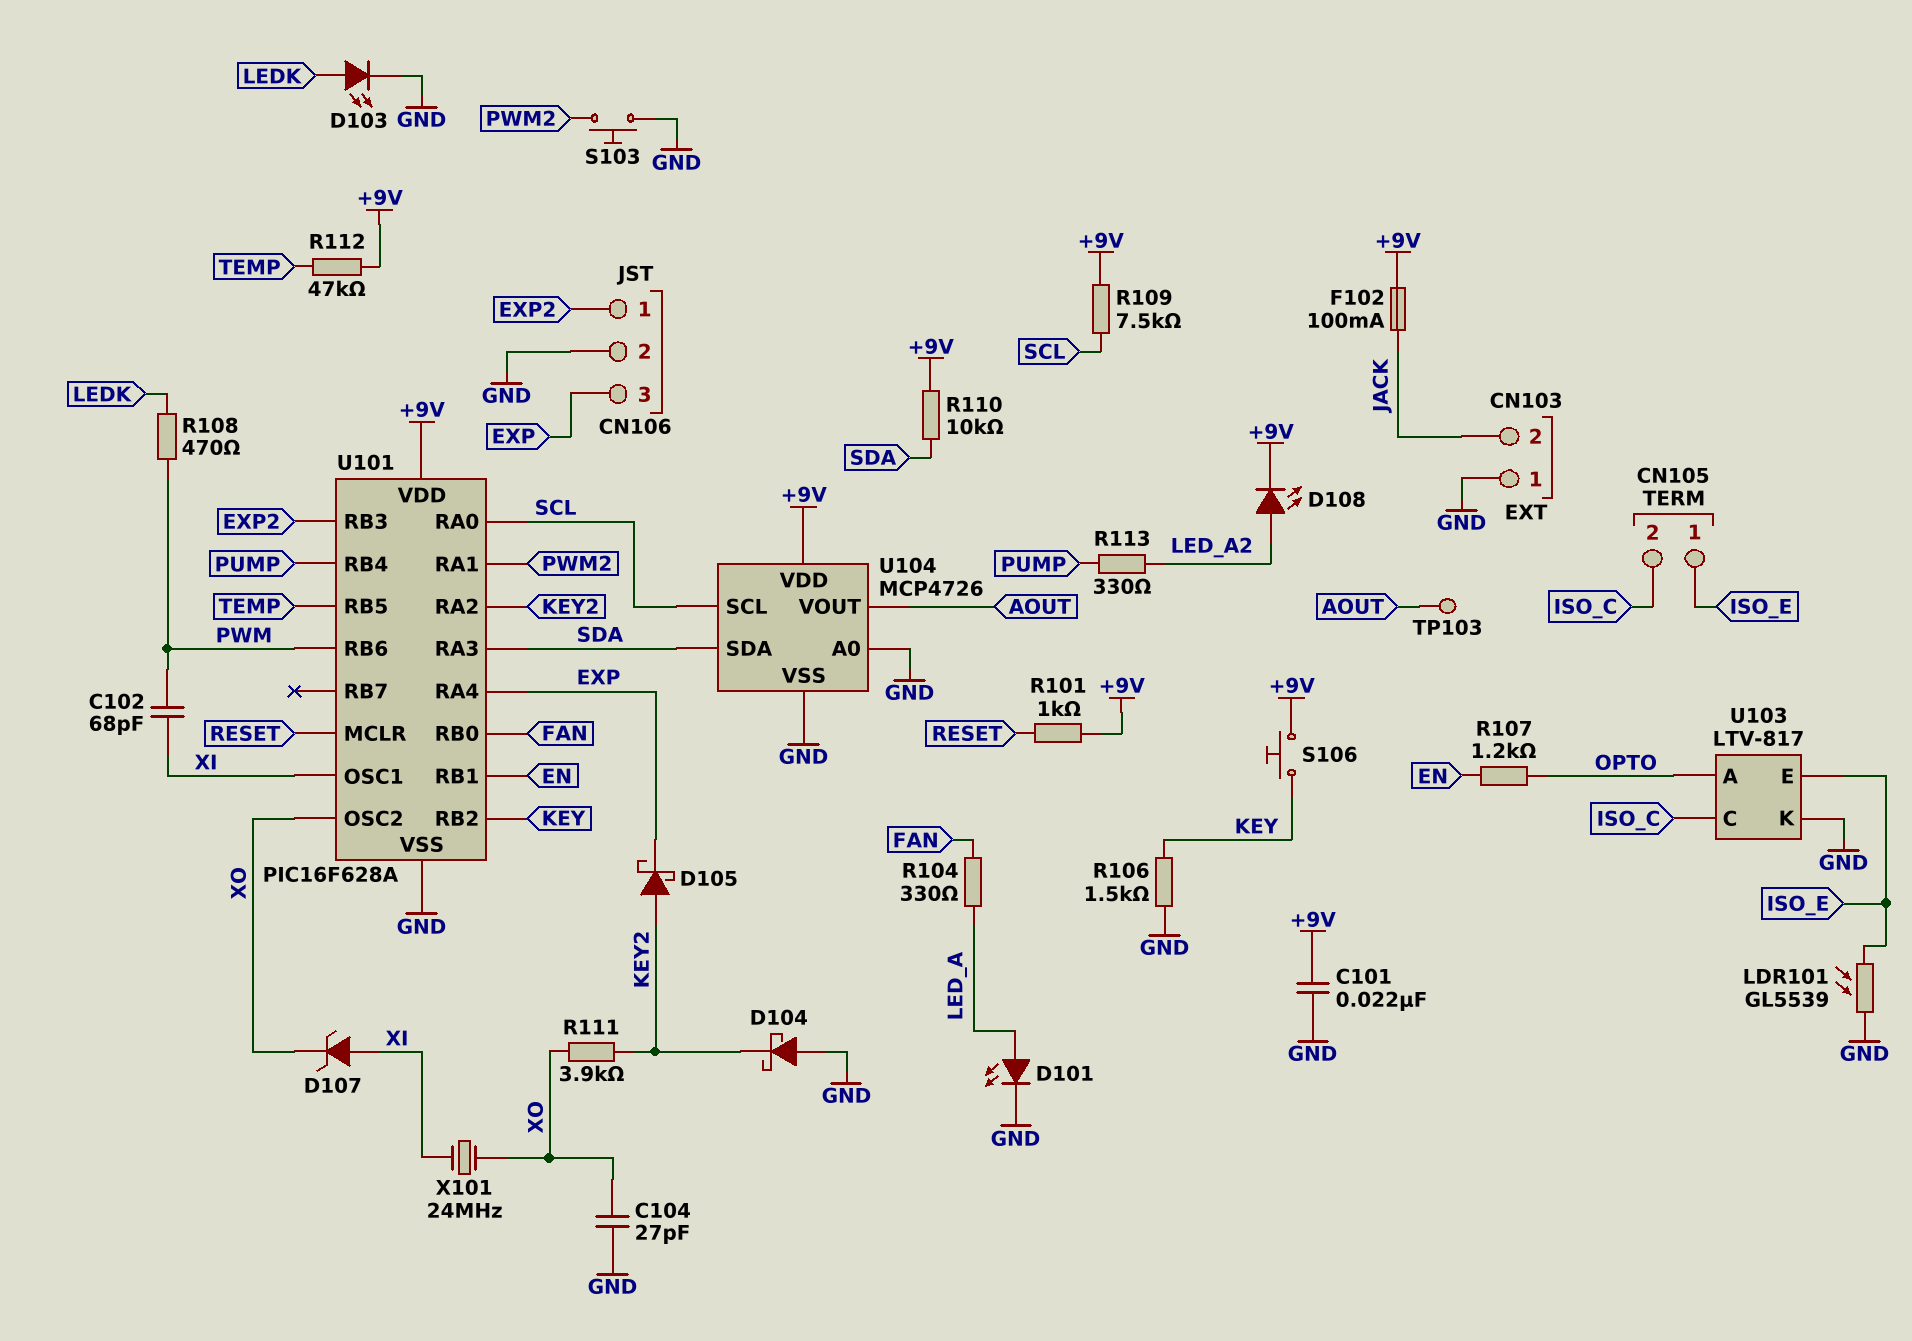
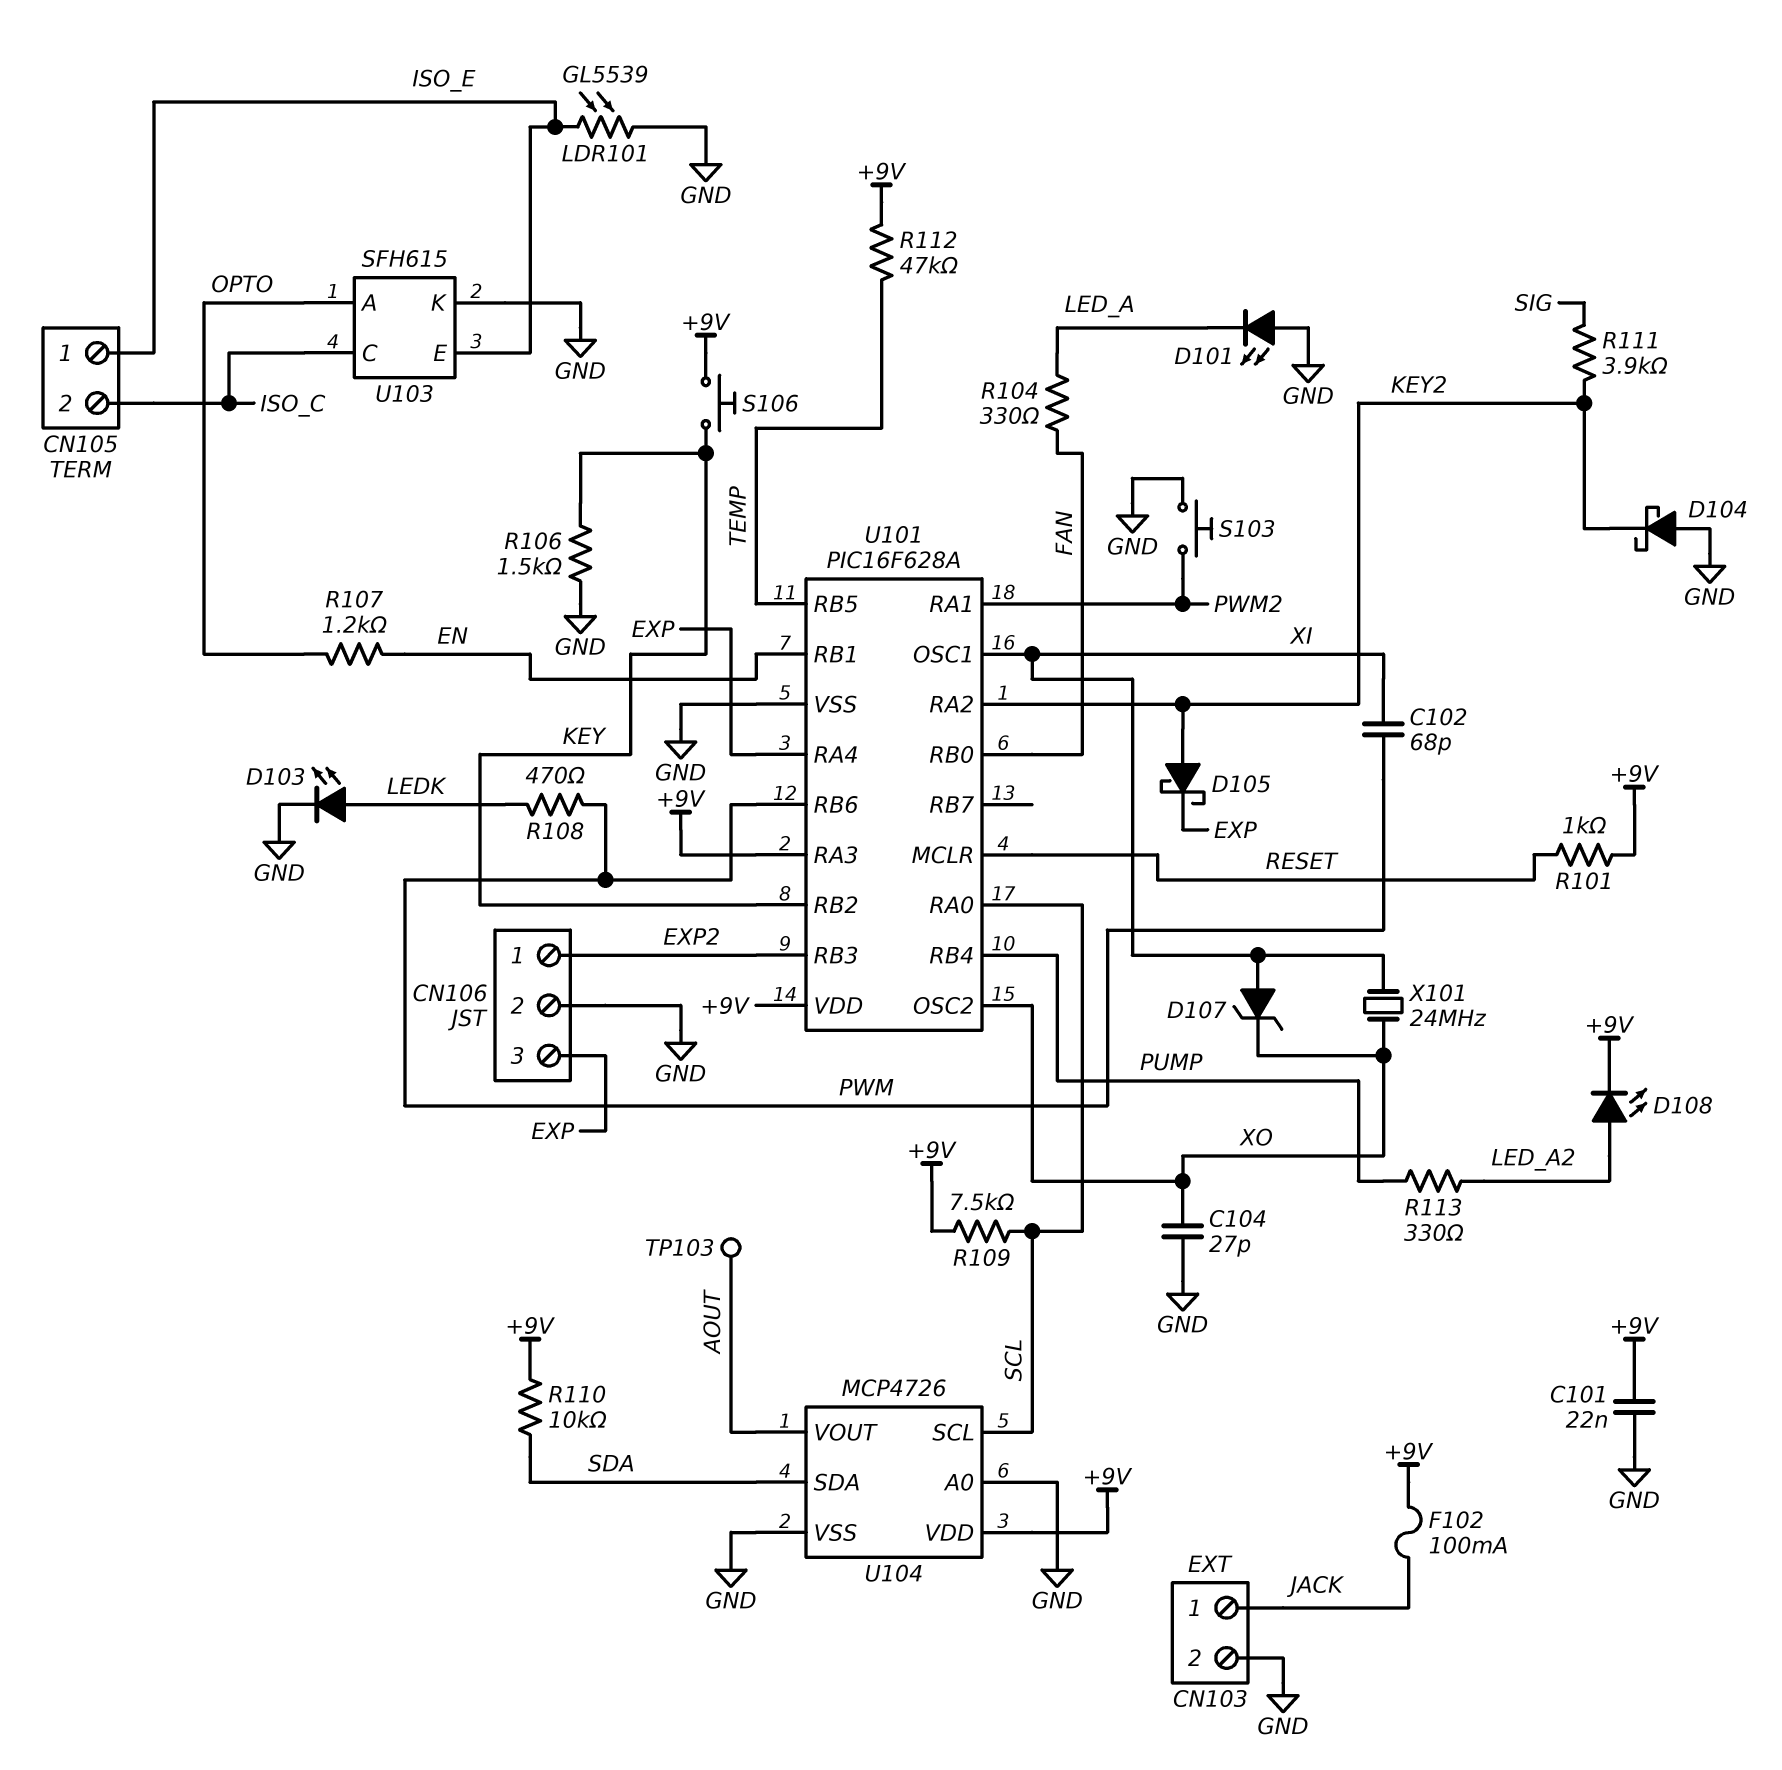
CN103 pin 1: GND -> JACK
CN103 pin 2: JACK -> GND
D101: LED (A LED_A, K GND) -> LED (A GND, K LED_A)
R111: 3.9k (KEY2, XO) -> 3.9k (KEY2, SIG)
U101 pin RA3: SDA -> +9V
U103: LTV-817 -> SFH615

